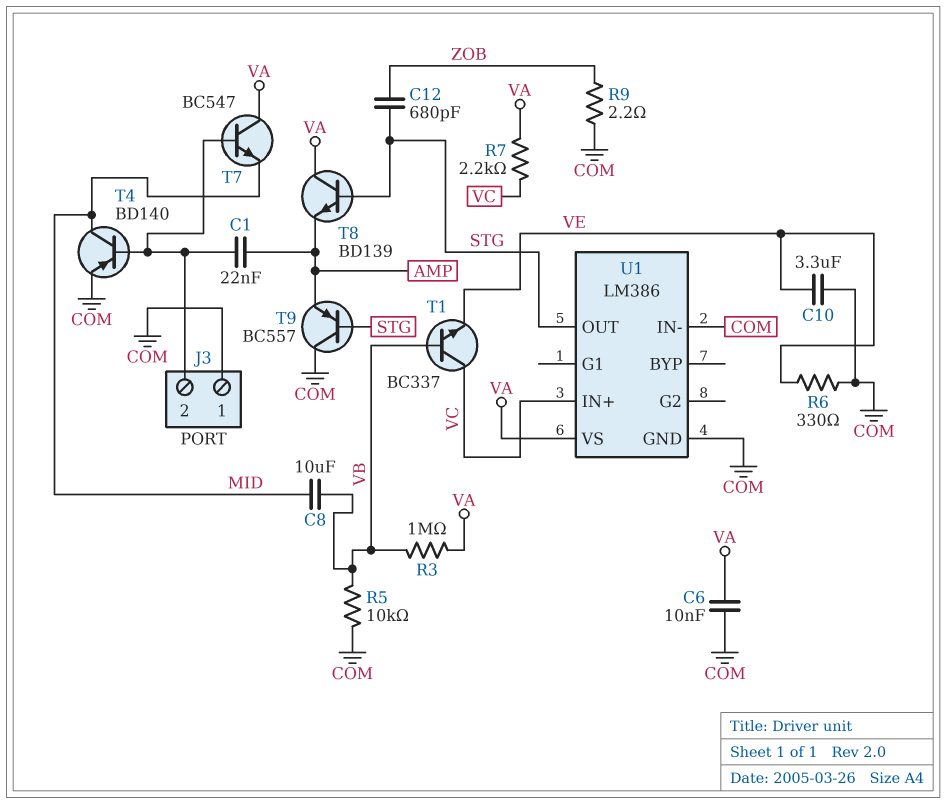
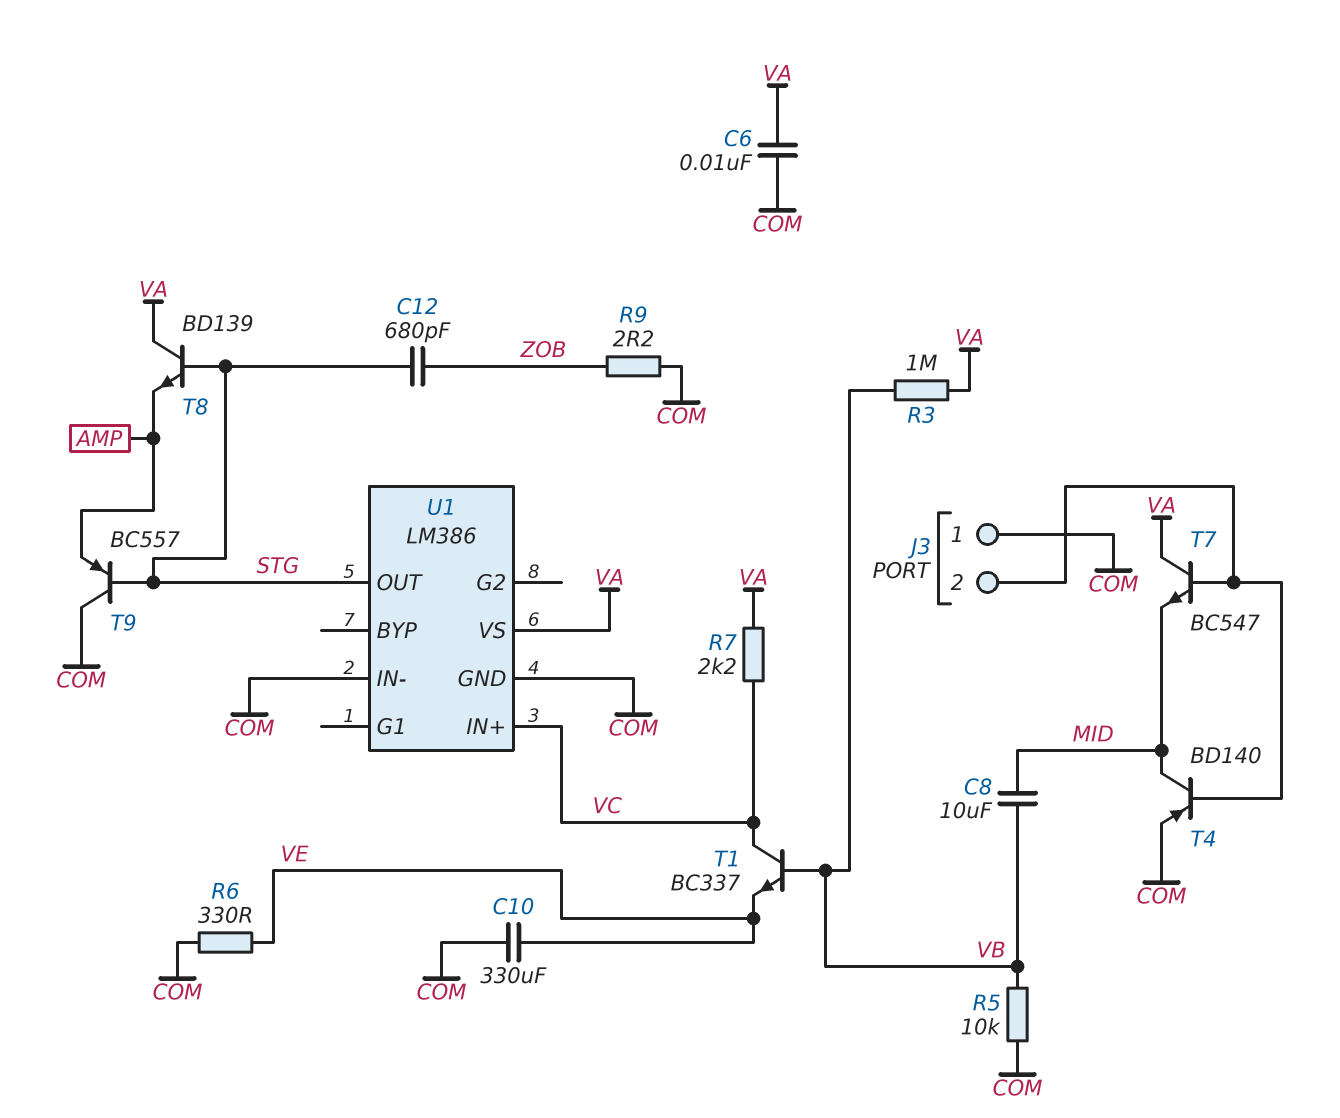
C1: 22nF (AMP, J3/2) -> none
C10: 3.3uF (COM, VE) -> 330uF (COM, VE)

